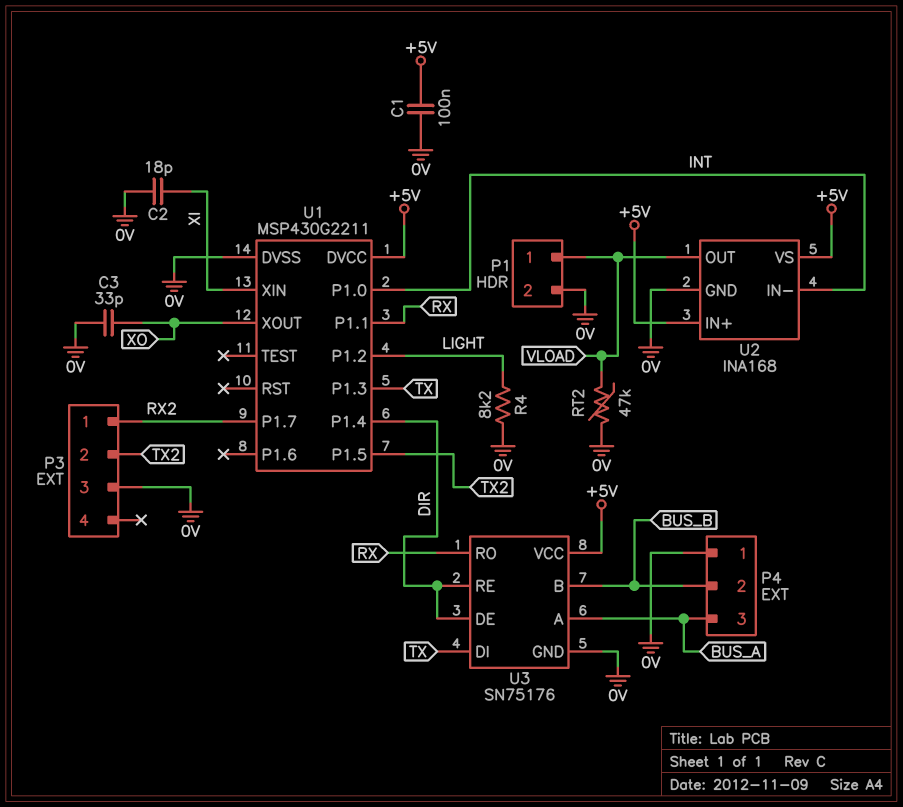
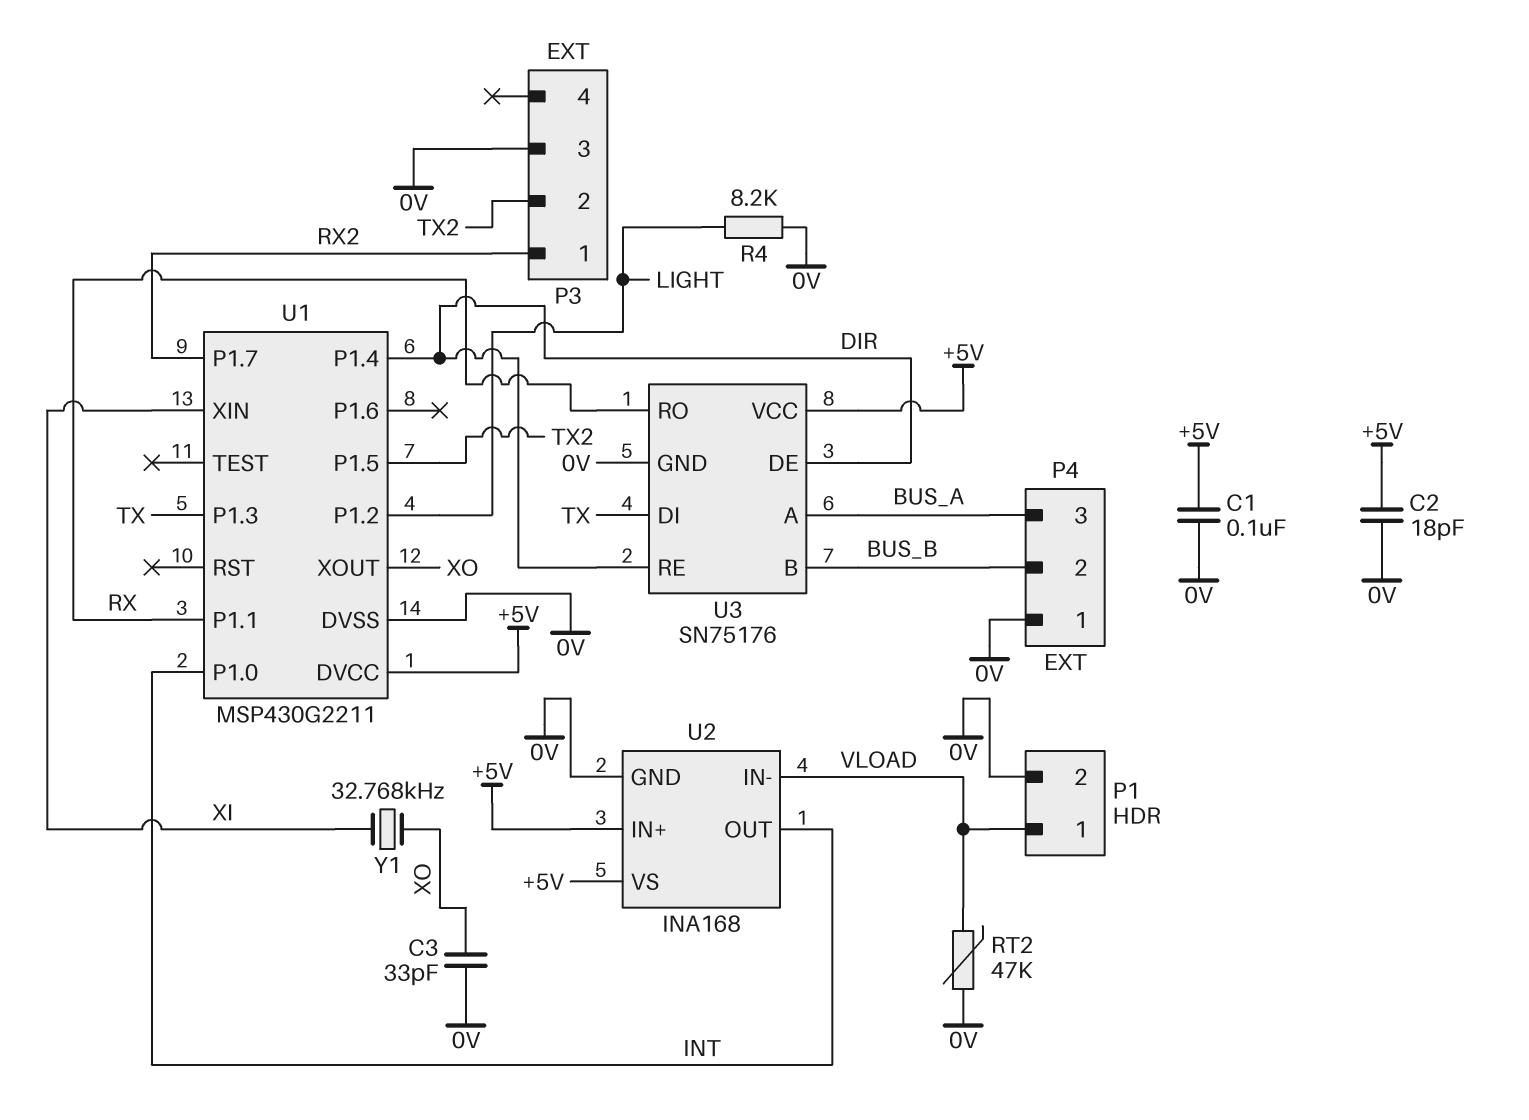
C2: 18pF (0V, XI) -> 18pF (+5V, 0V)
U2 pin IN-: INT -> VLOAD
U2 pin OUT: VLOAD -> INT
Y1: none -> 32.768kHz (XI, XO)

